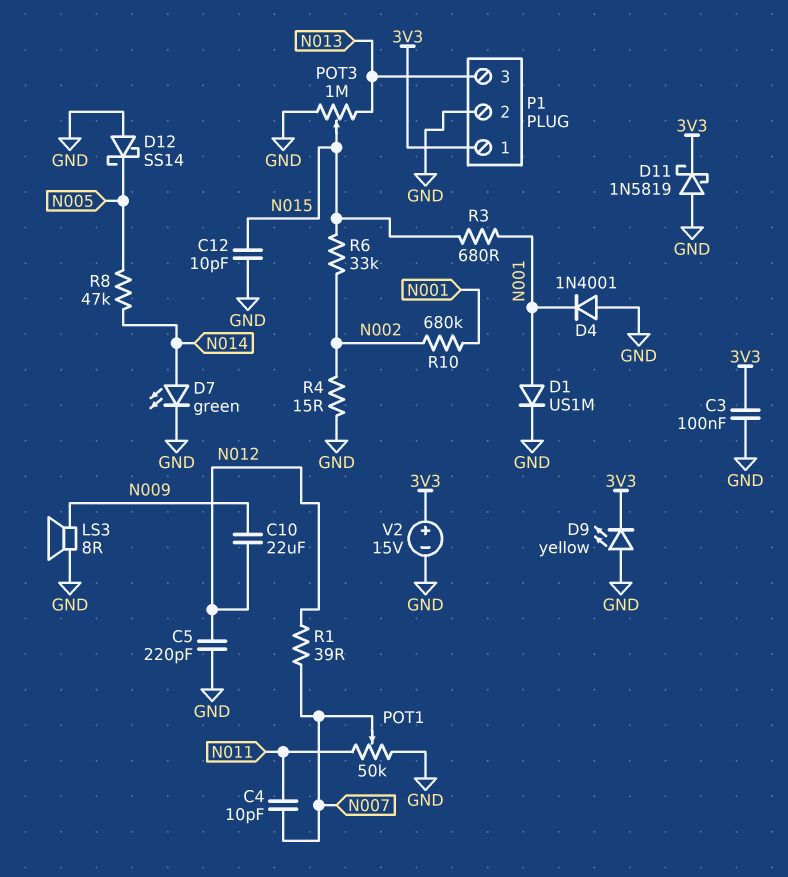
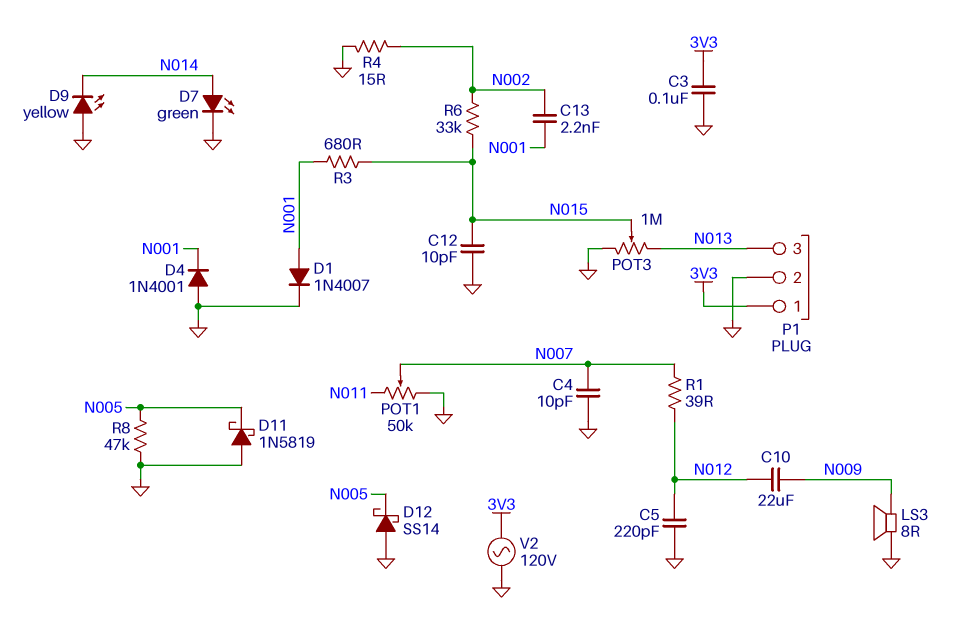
C4: 10pF (N007, N011) -> 10pF (GND, N007)
C13: none -> 2.2nF (N001, N002)
D1: diode US1M (A N001, K GND) -> diode 1N4007 (A N001, K GND)
D9: LED yellow (A GND, K 3V3) -> LED yellow (A GND, K N014)
D11: schottky 1N5819 (A GND, K 3V3) -> schottky 1N5819 (A GND, K N005)
R8: 47k (N005, N014) -> 47k (GND, N005)
R10: 680k (N001, N002) -> none
V2: 15V (plus 3V3, minus GND) -> AC 120V (3V3, GND)

